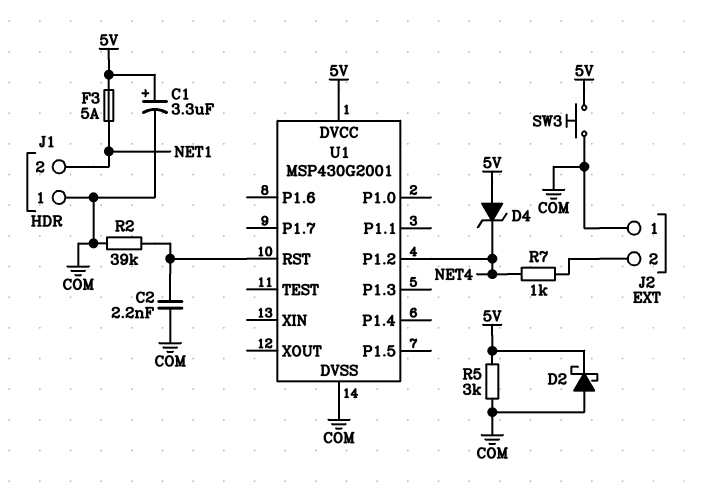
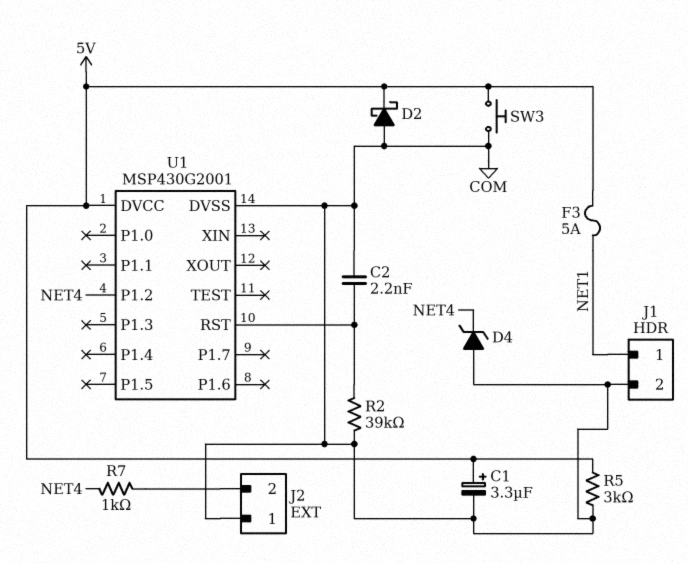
D4: zener (A 5V, K NET4) -> zener (A COM, K NET4)
J1 pin 1: COM -> NET1
J1 pin 2: NET1 -> COM

